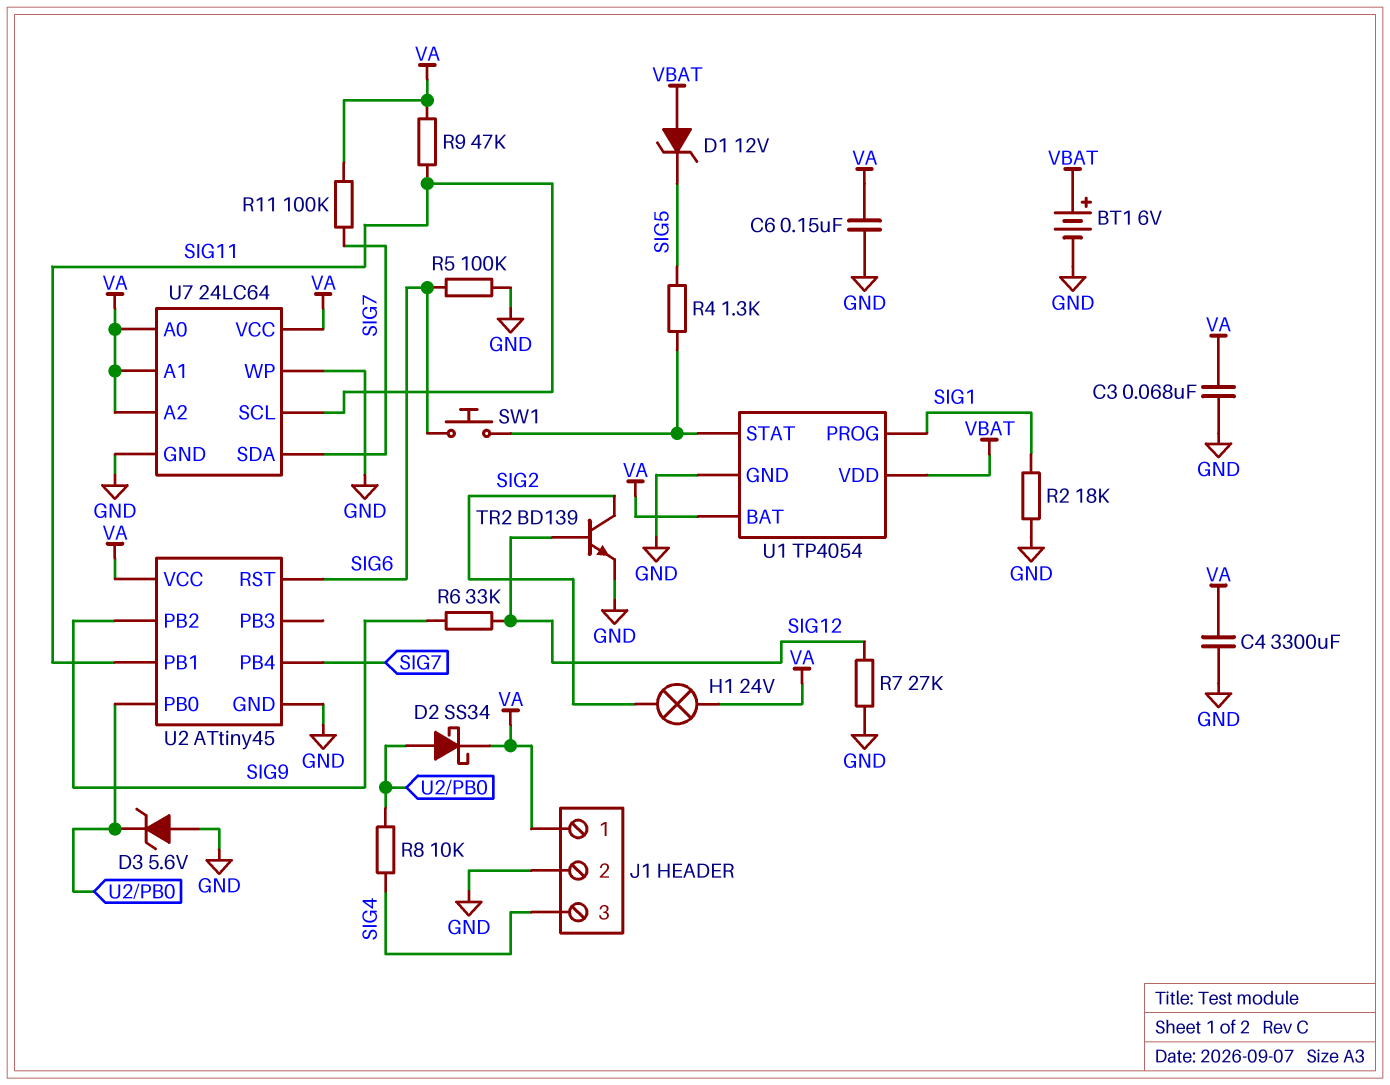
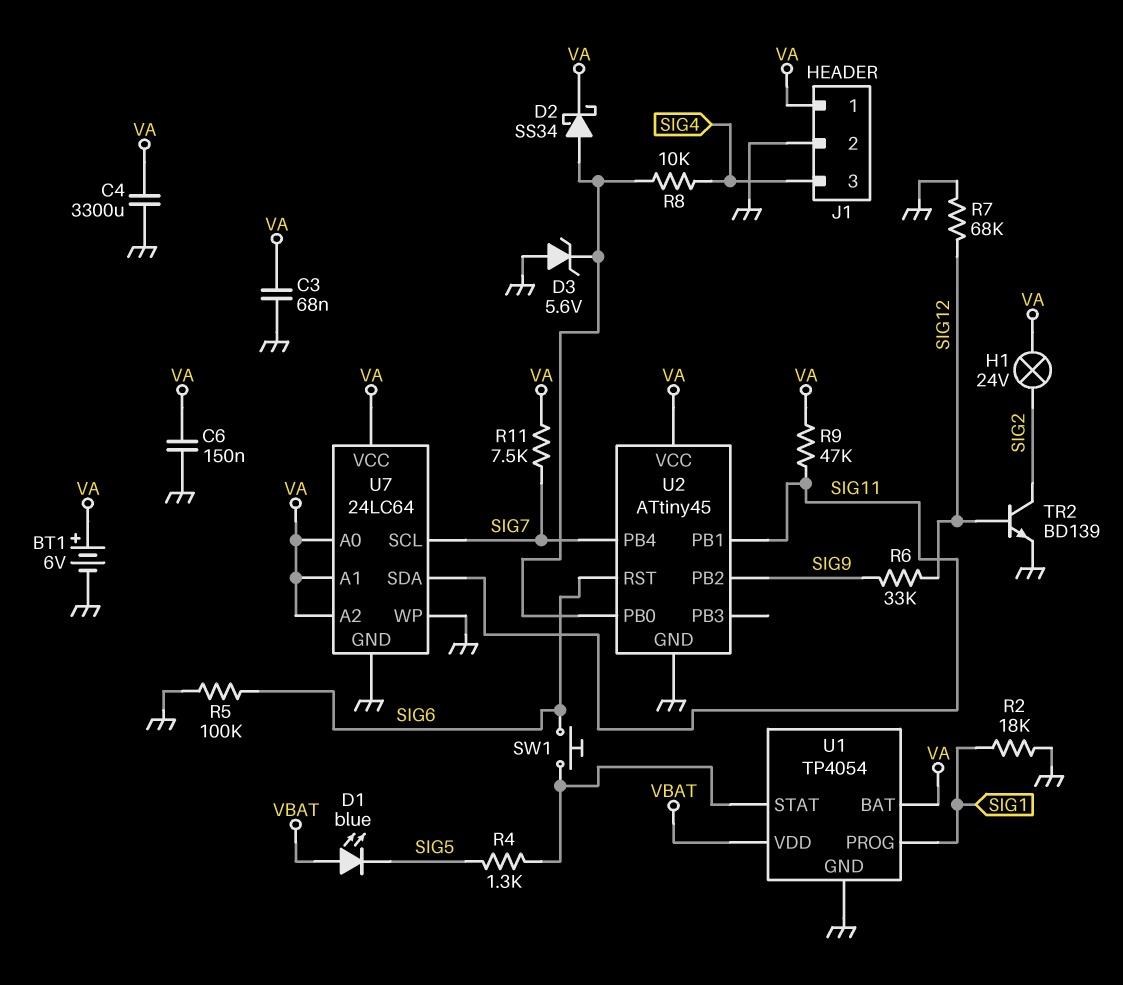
BT1: 6V (plus VBAT, minus GND) -> 6V (plus VA, minus GND)
D1: zener 12V (A VBAT, K SIG5) -> LED blue (A VBAT, K SIG5)
R7: 27k (GND, SIG12) -> 68k (GND, SIG12)
R11: 100k (SIG7, VA) -> 7.5k (SIG7, VA)
U7 pin SCL: SIG11 -> SIG7
U7 pin SDA: SIG7 -> SIG11

